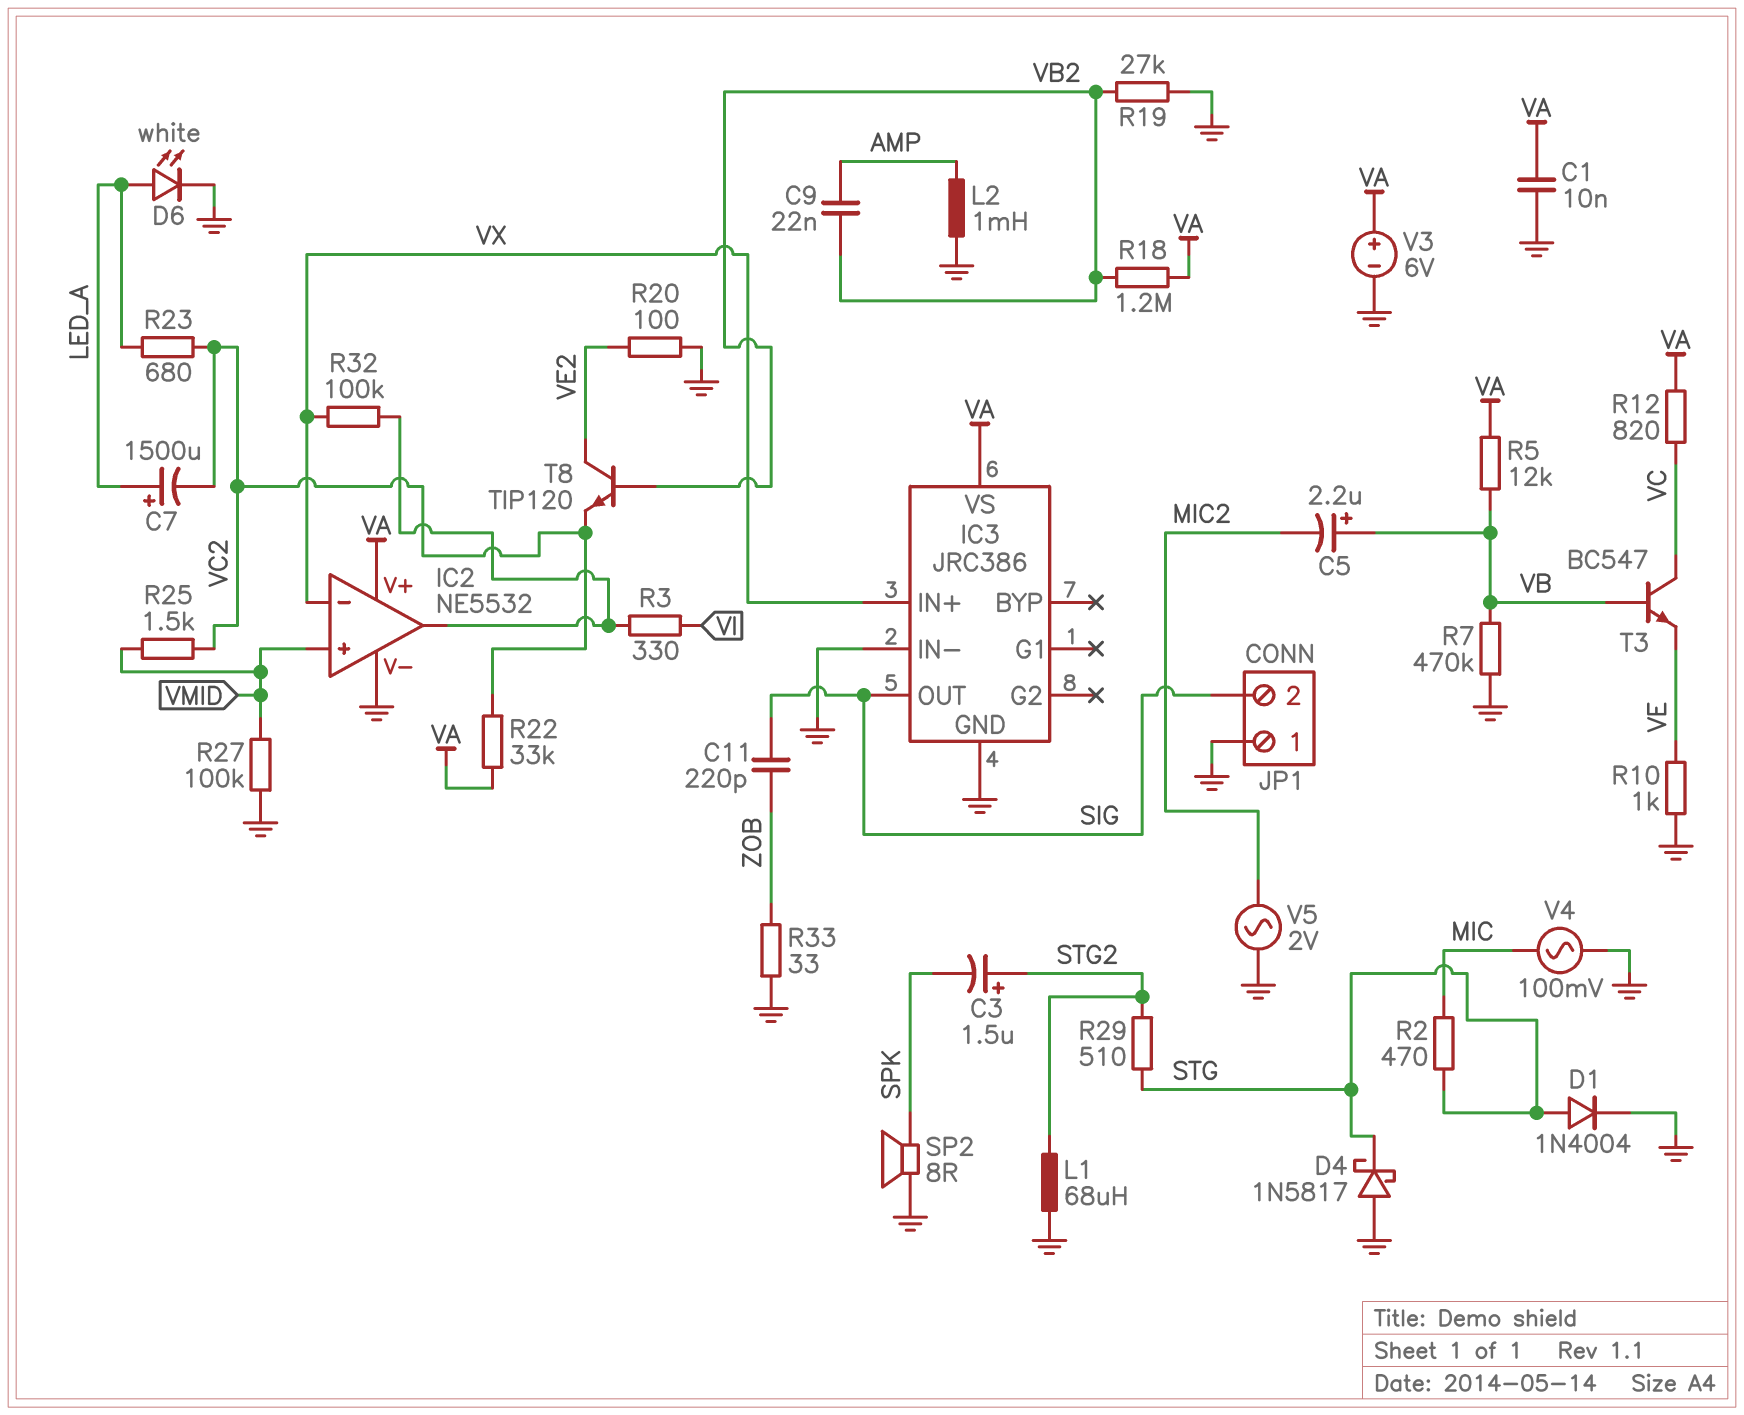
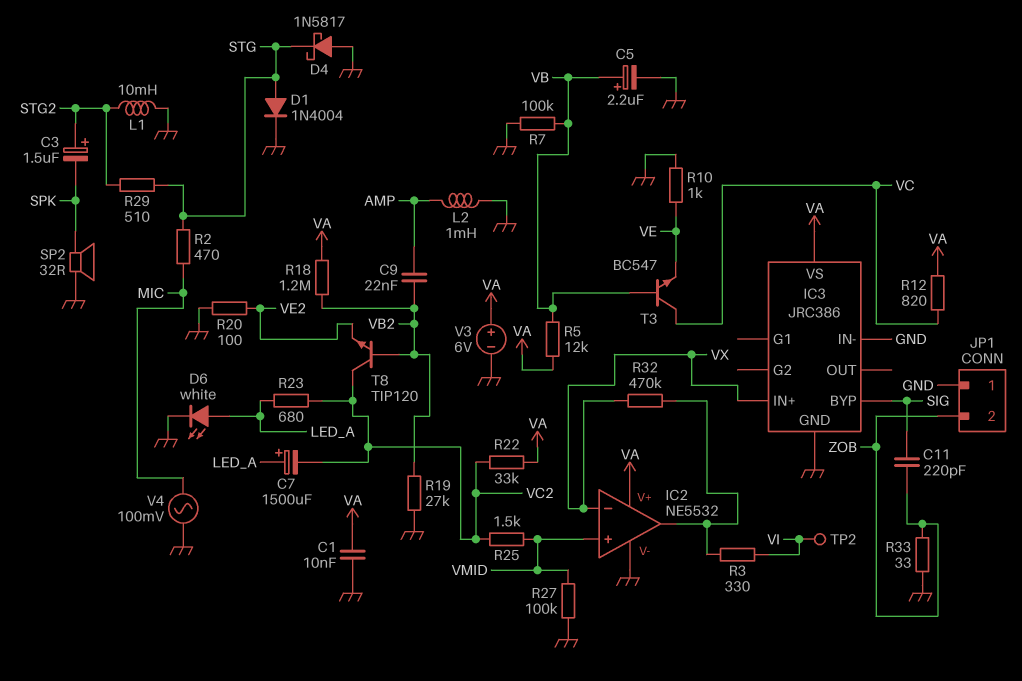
C5: 2.2uF (plus VB, minus MIC2) -> 2.2uF (plus VB, minus GND)
IC3 pin BYP: none -> SIG
IC3 pin OUT: SIG -> none
JP1 pin 2: SIG -> ZOB
L1: 68uH (GND, STG2) -> 10mH (GND, STG2)
R7: 470k (GND, VB) -> 100k (GND, VB)
R32: 100k (IC2/out, VX) -> 470k (IC2/out, VX)
SP2: speaker 8R (GND, SPK) -> speaker 32R (GND, SPK)
T8: NPN TIP120 (B VB2, C VE2, E VC2) -> NPN TIP120 (B VB2, C VC2, E VE2)
TP2: none -> test point (VI)
V5: AC 2V (GND, MIC2) -> none

